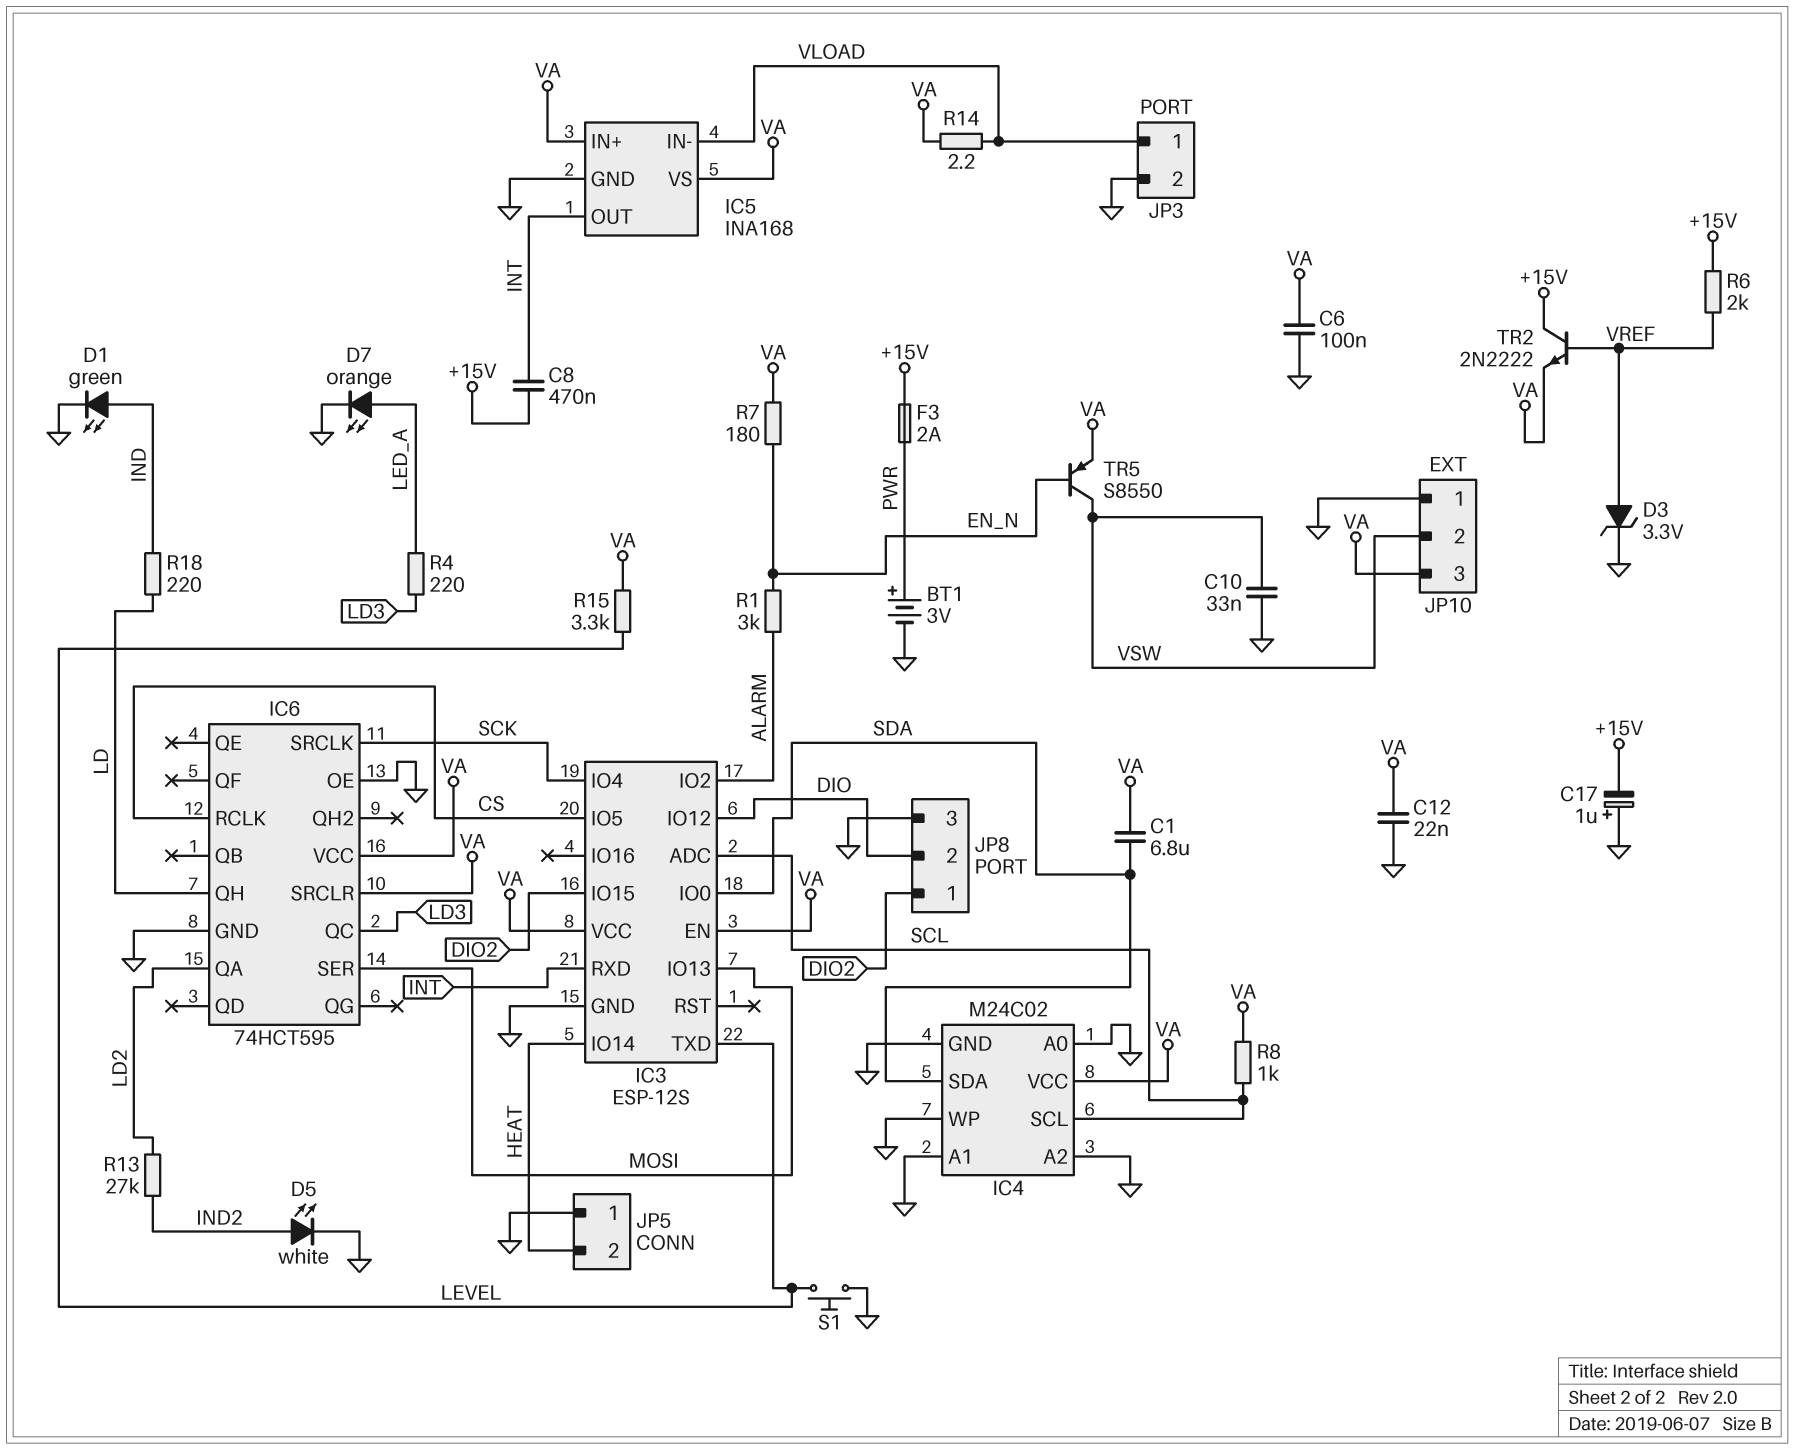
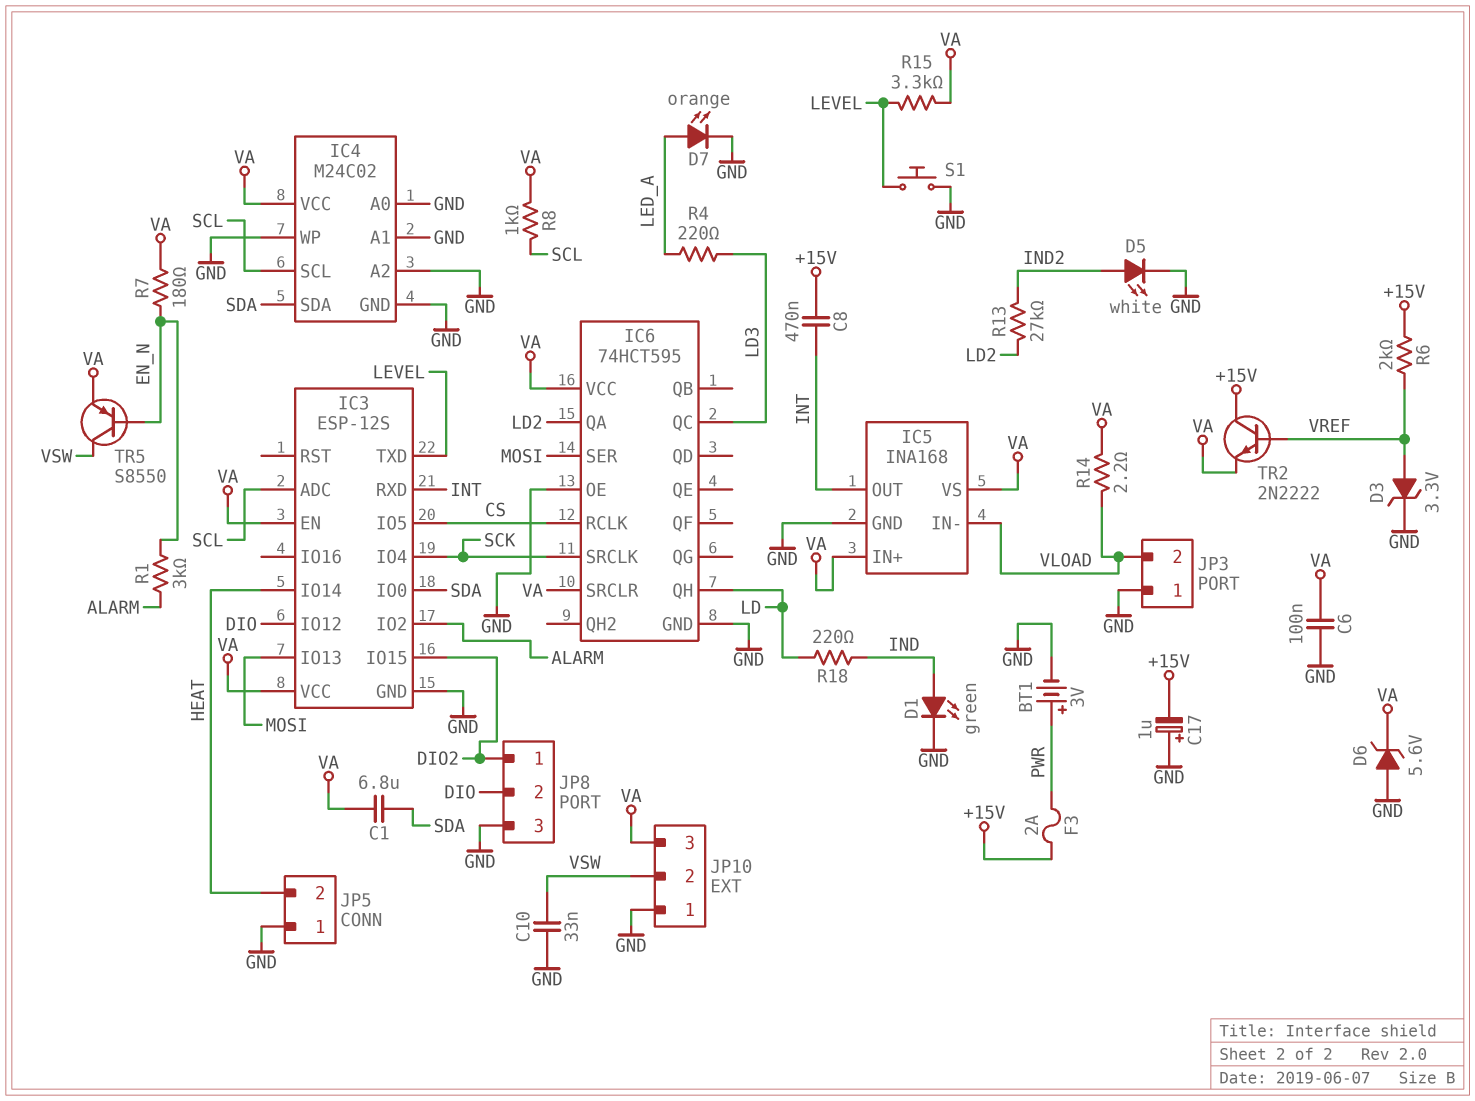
C12: 22nF (GND, VA) -> none
D6: none -> zener 5.6V (A GND, K VA)
JP3 pin 1: VLOAD -> GND
JP3 pin 2: GND -> VLOAD

